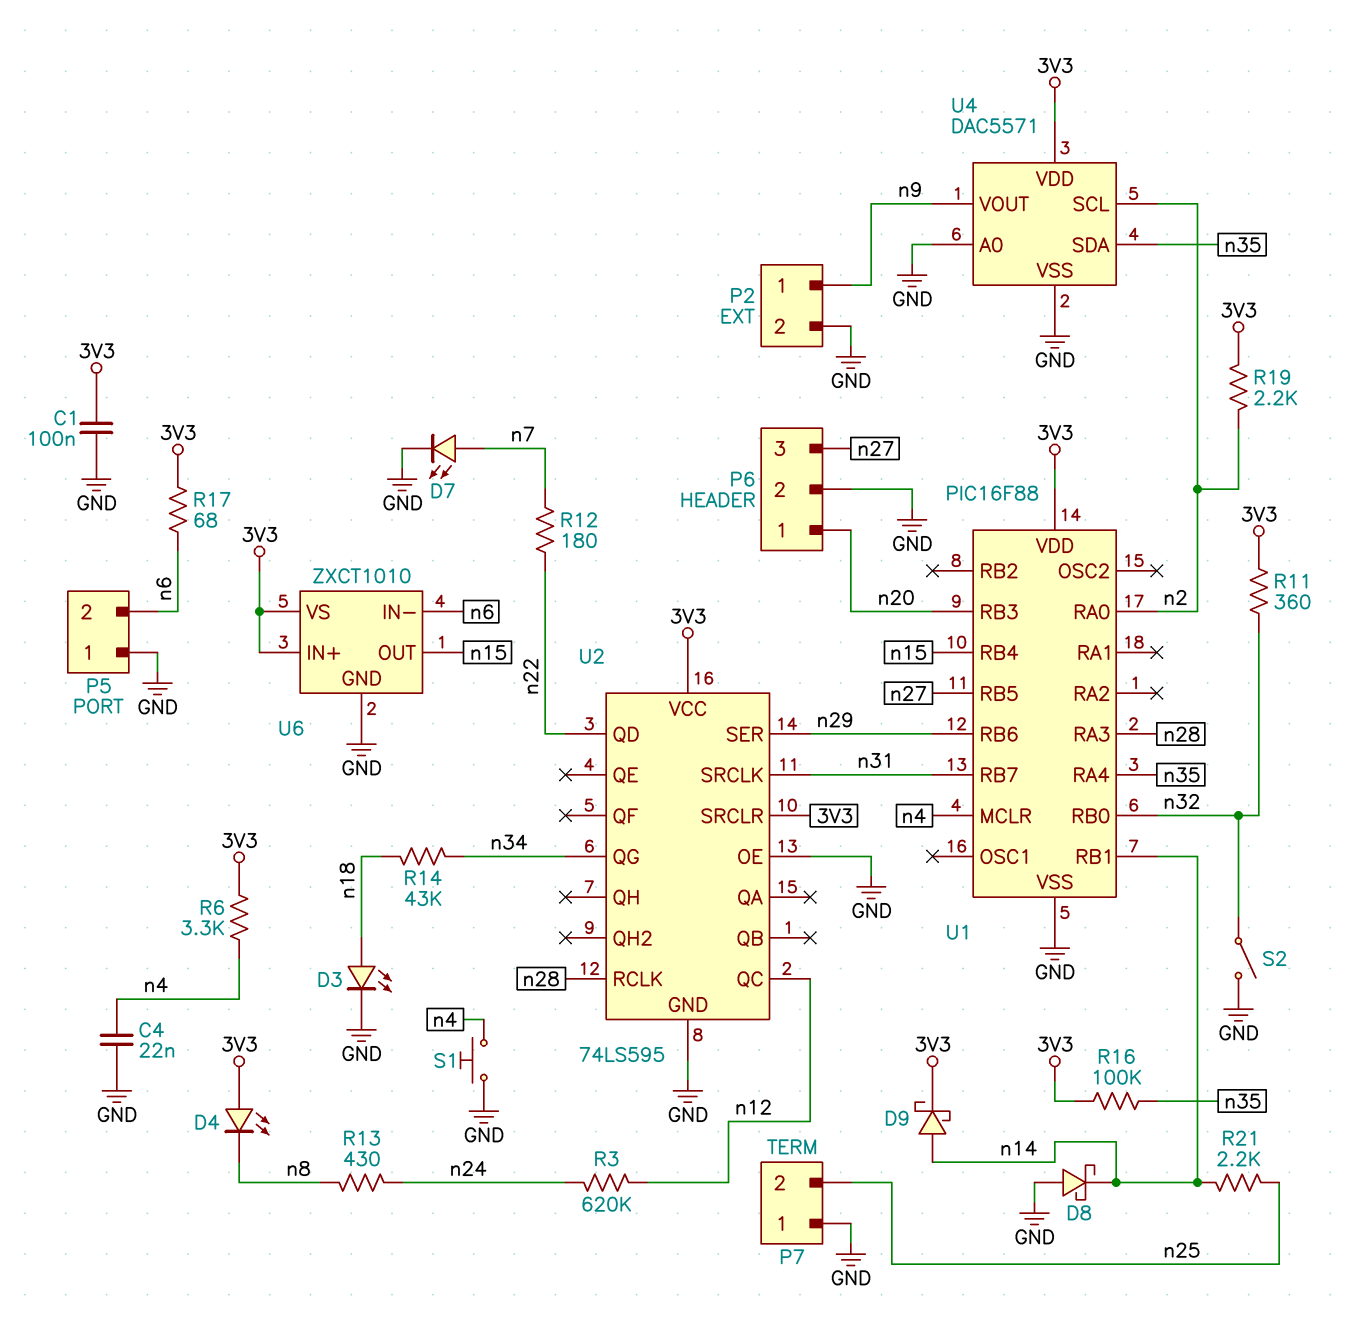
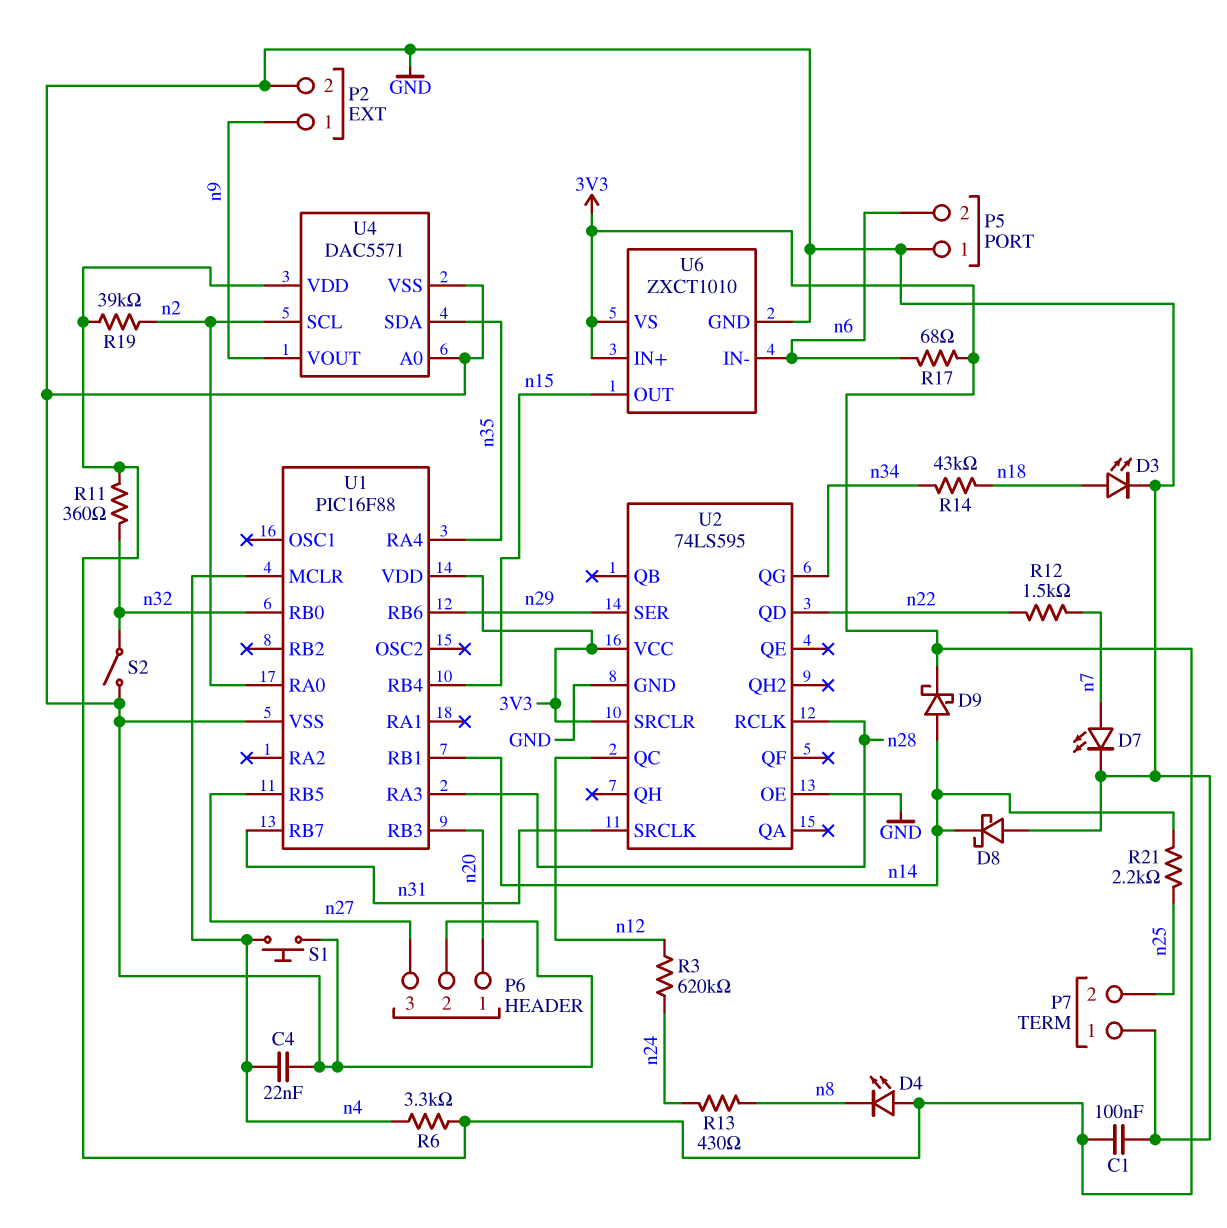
R12: 180 (n7, n22) -> 1.5k (n7, n22)
R16: 100k (3V3, n35) -> none
R19: 2.2k (3V3, n2) -> 39k (3V3, n2)

